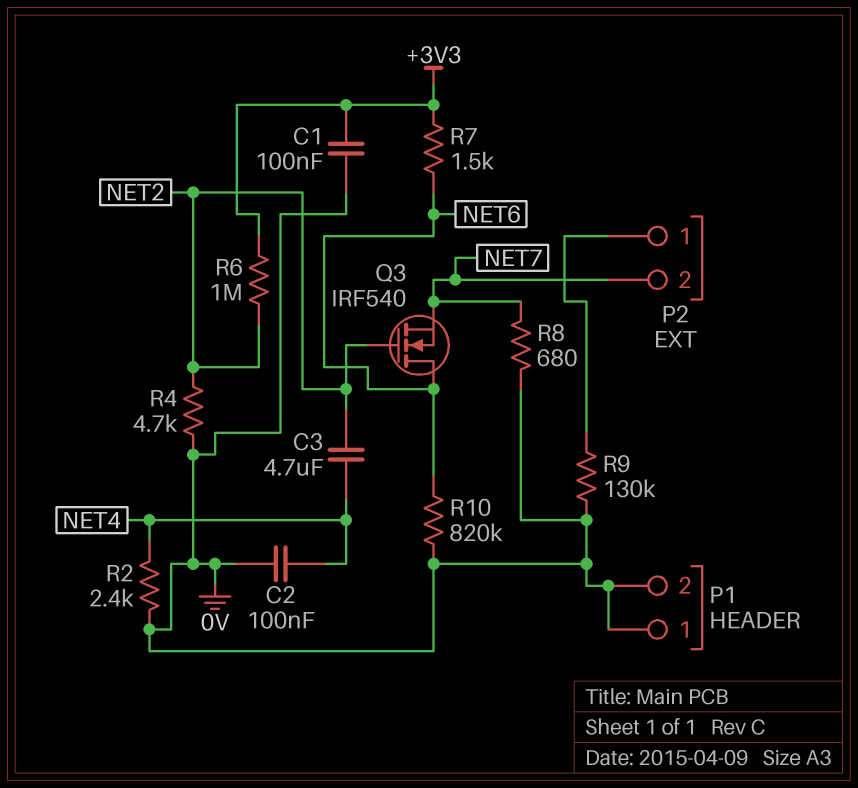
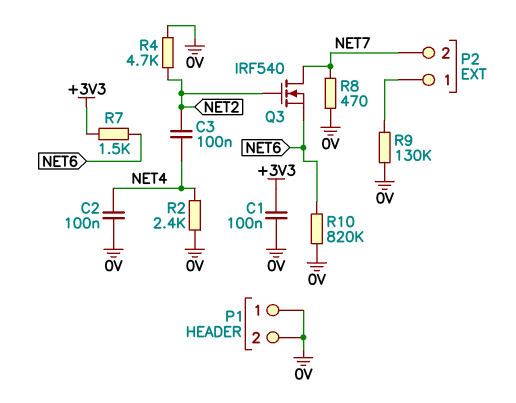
C3: 4.7uF (NET2, NET4) -> 100nF (NET2, NET4)
Q3: NMOS IRF540 (G NET2, D NET6, S NET7) -> NMOS IRF540 (G NET2, D NET7, S NET6)
R6: 1M (+3V3, NET2) -> none
R8: 680 (0V, NET7) -> 470 (0V, NET7)

